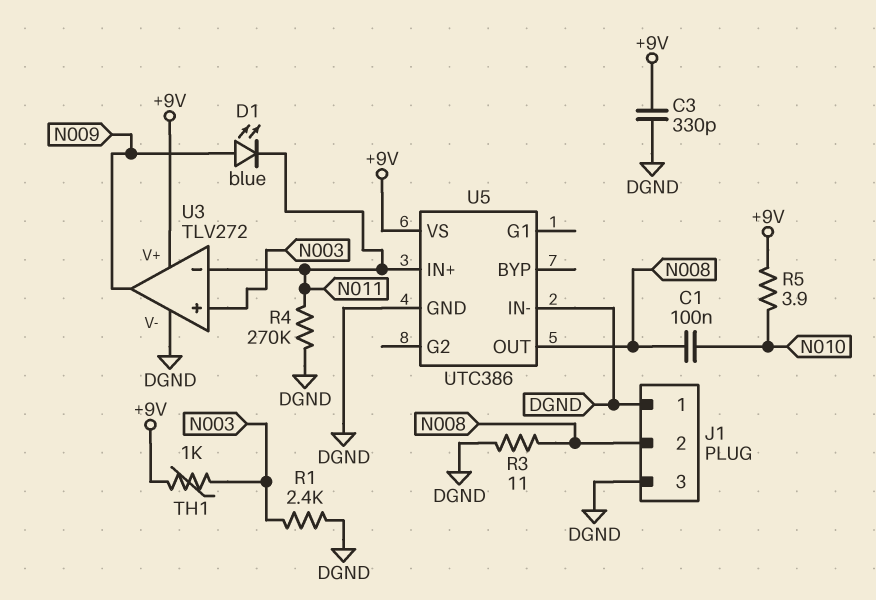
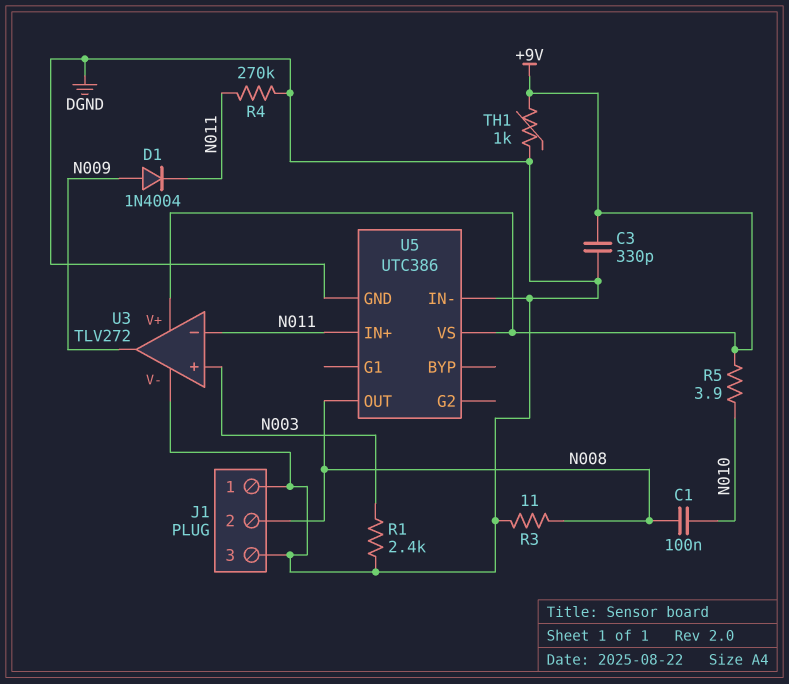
D1: LED blue (A N009, K N011) -> diode 1N4004 (A N009, K N011)
TH1: 1k (+9V, N003) -> 1k (+9V, DGND)

